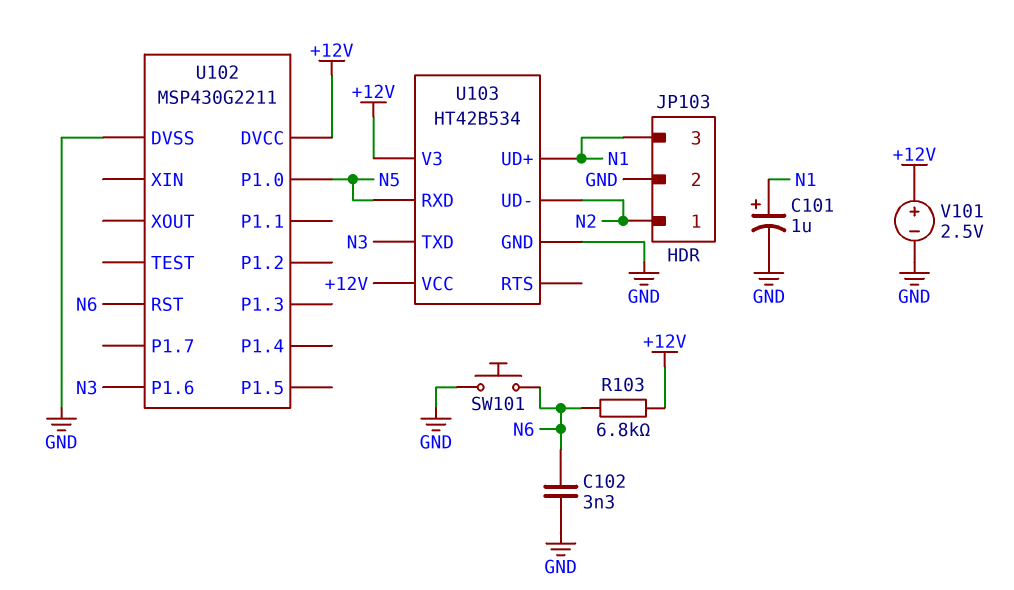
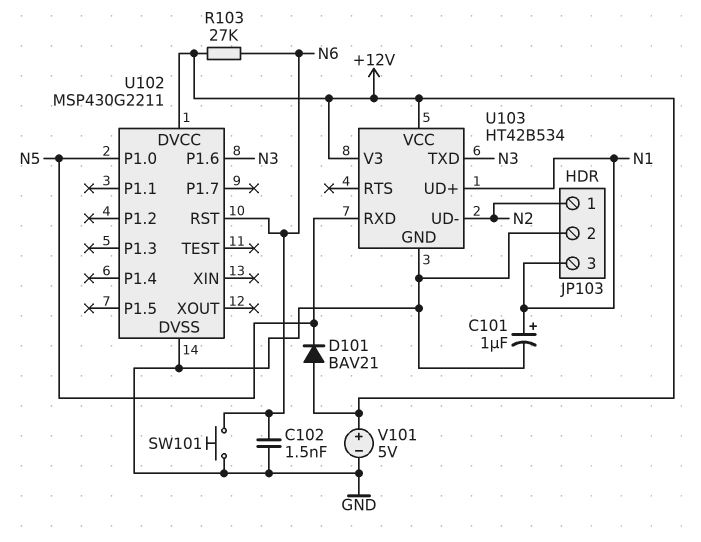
C102: 3.3nF (GND, N6) -> 1.5nF (GND, N6)
D101: none -> diode BAV21 (A +12V, K N5)
R103: 6.8k (+12V, N6) -> 27k (+12V, N6)
V101: 2.5V (plus +12V, minus GND) -> 5V (plus +12V, minus GND)

